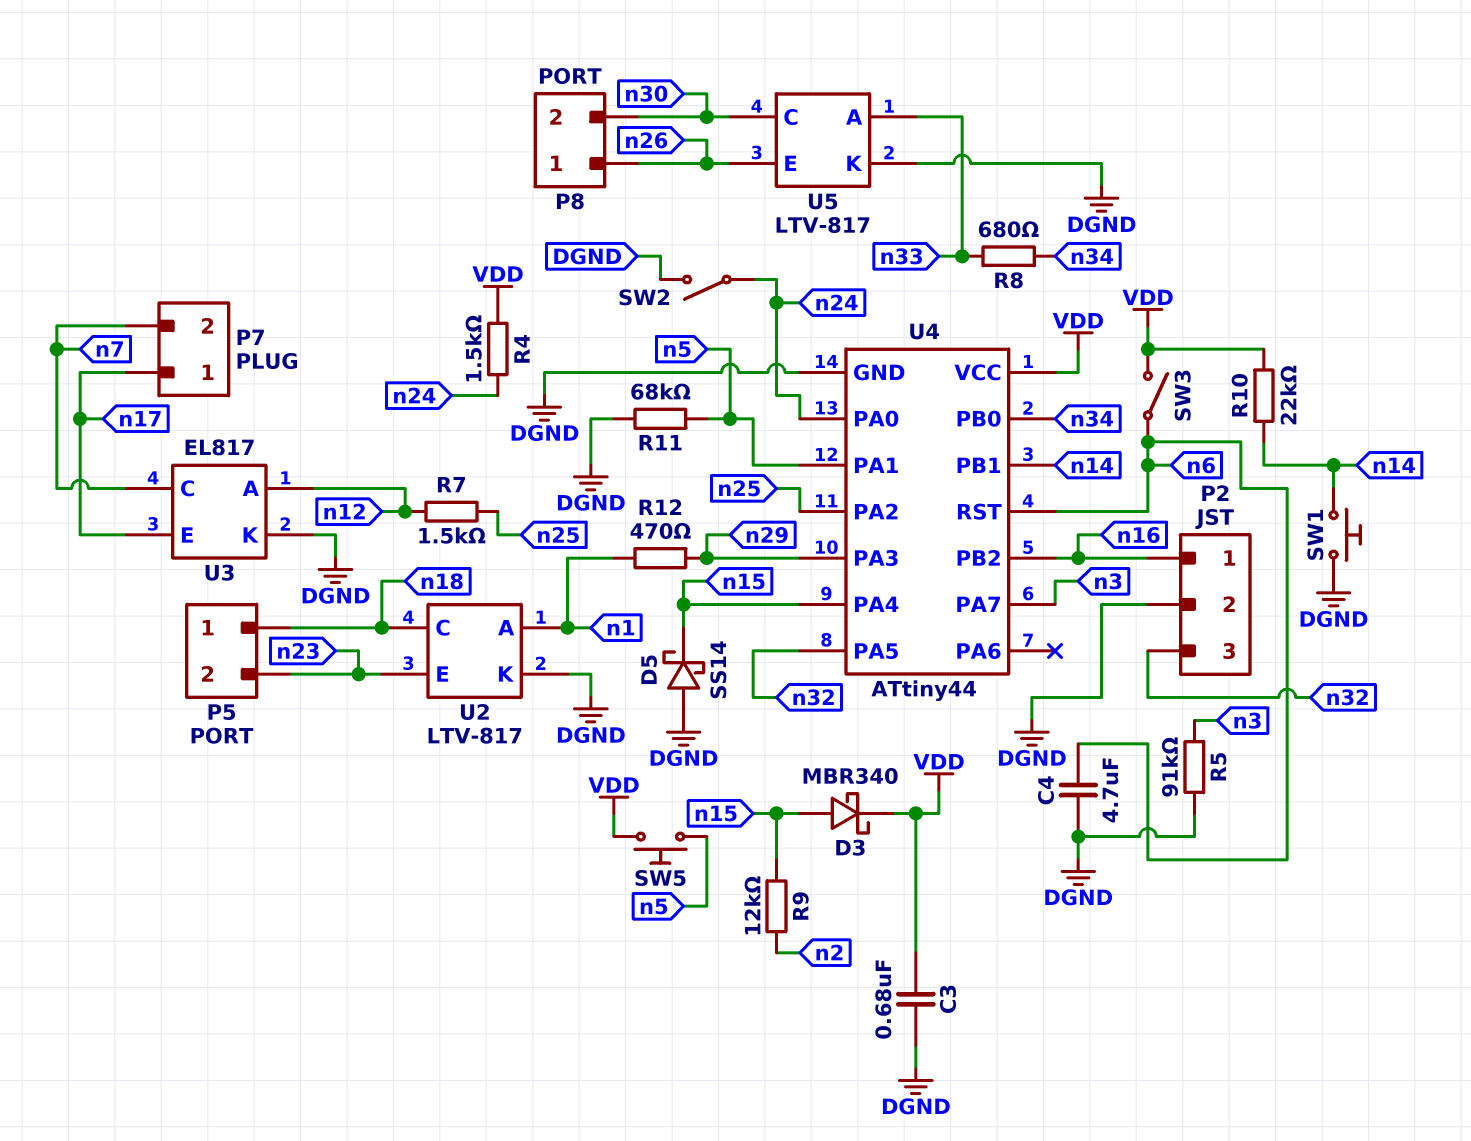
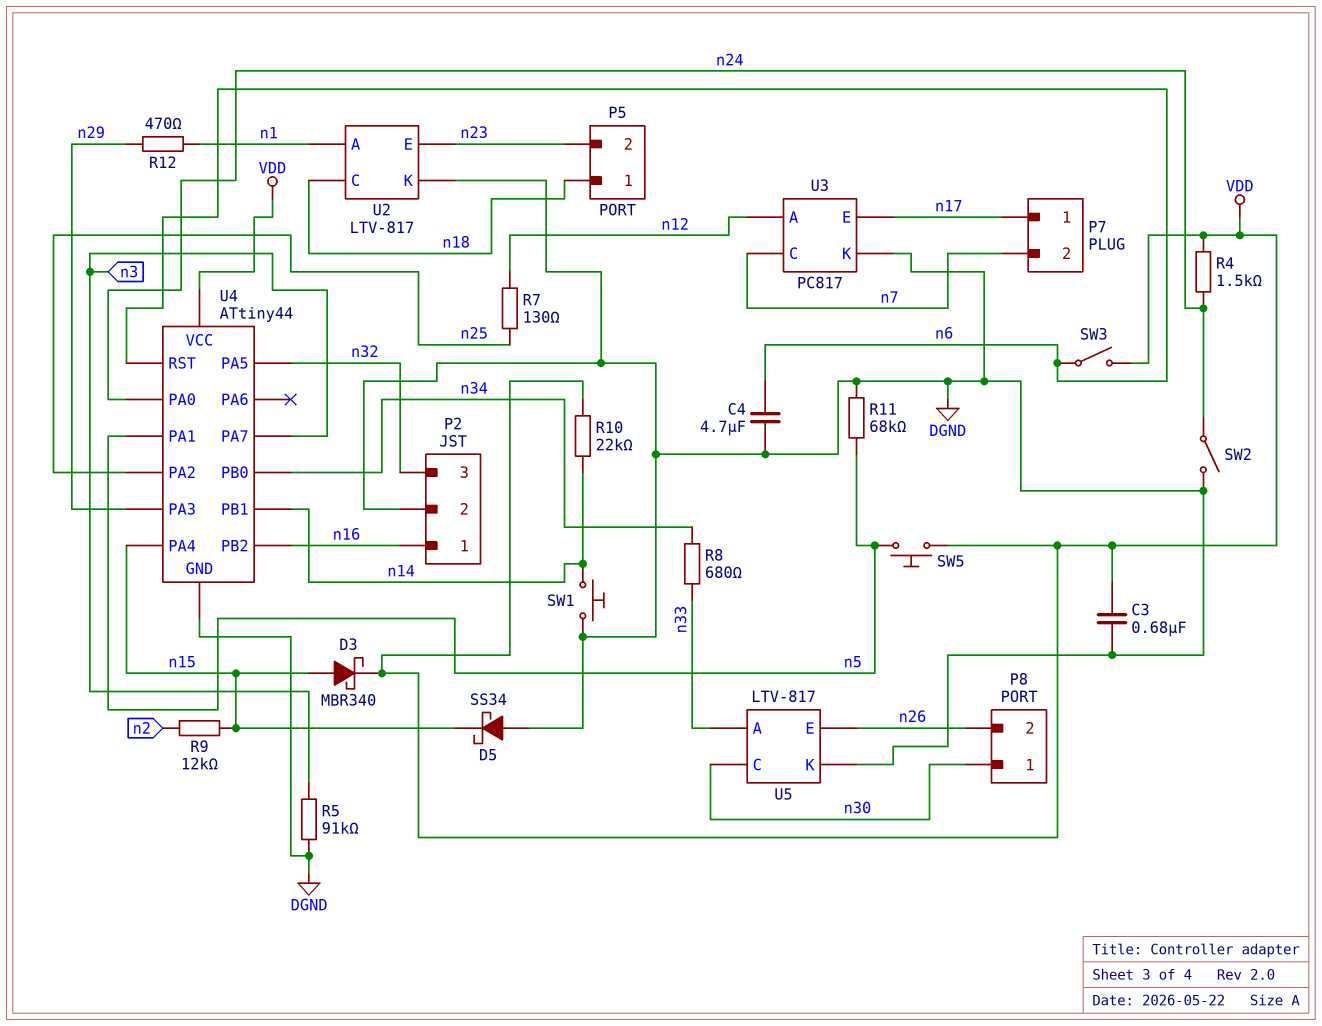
D5: schottky SS14 (A DGND, K n15) -> schottky SS34 (A DGND, K n15)
P8 pin 1: n26 -> n30
P8 pin 2: n30 -> n26
R7: 1.5k (n12, n25) -> 130 (n12, n25)
U3: EL817 -> PC817

